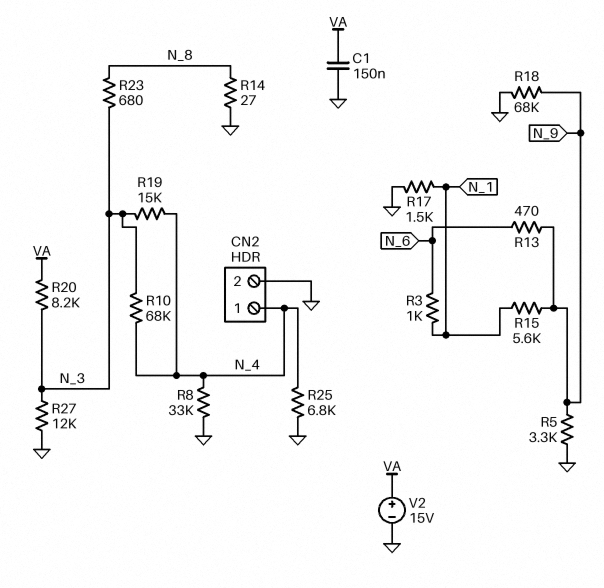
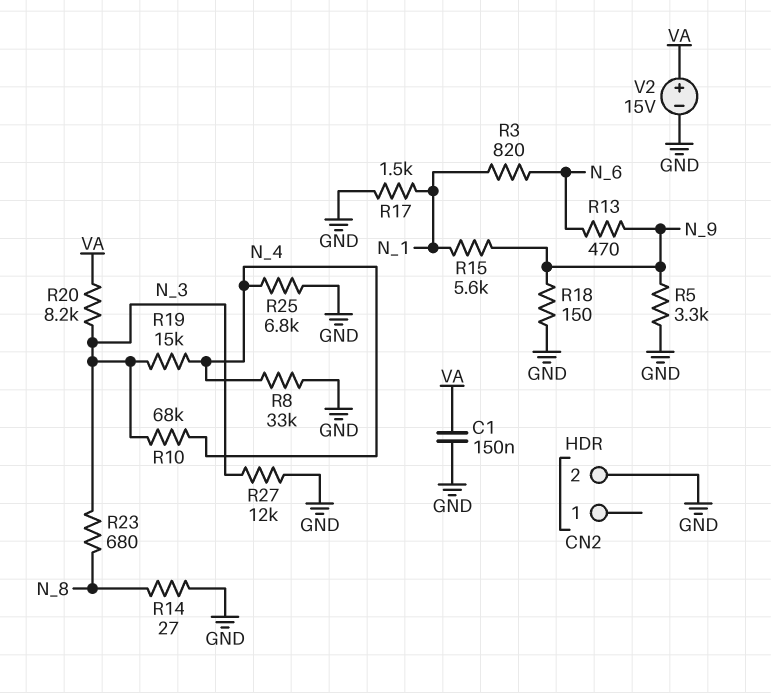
CN2 pin 1: N_4 -> none
R3: 1k (N_1, N_6) -> 820 (N_1, N_6)
R18: 68k (GND, N_9) -> 150 (GND, N_9)

